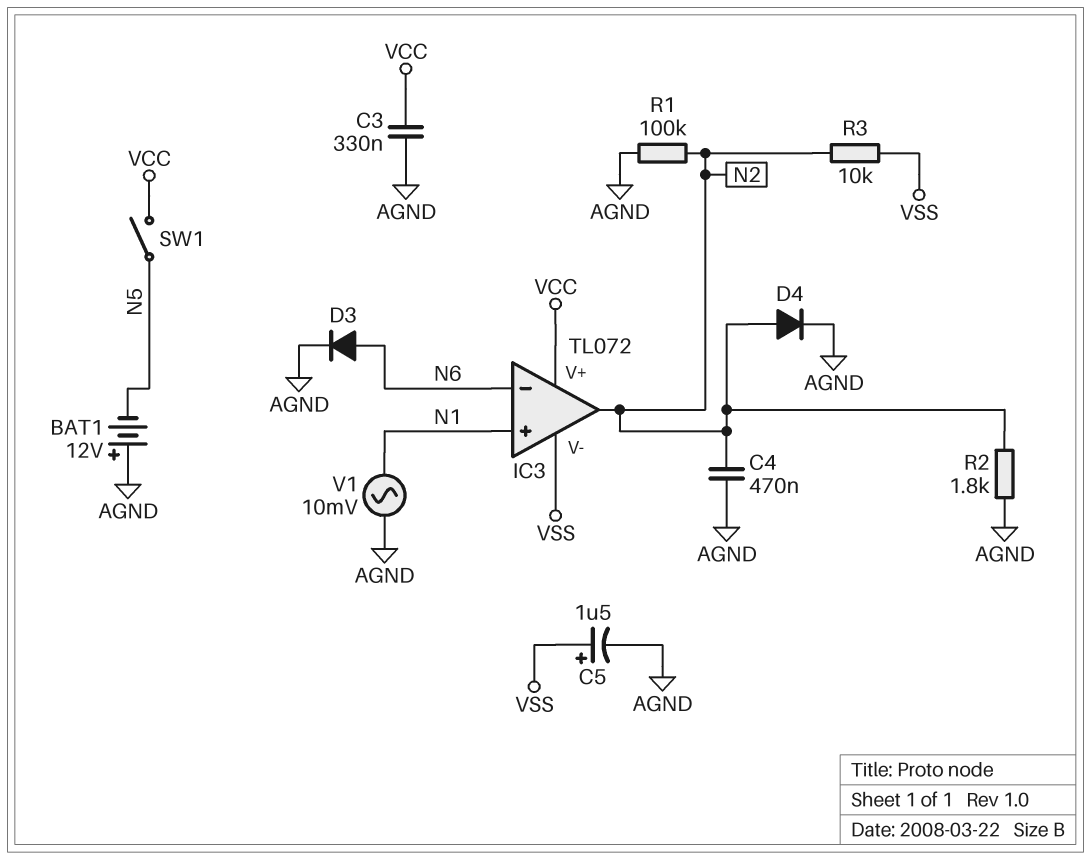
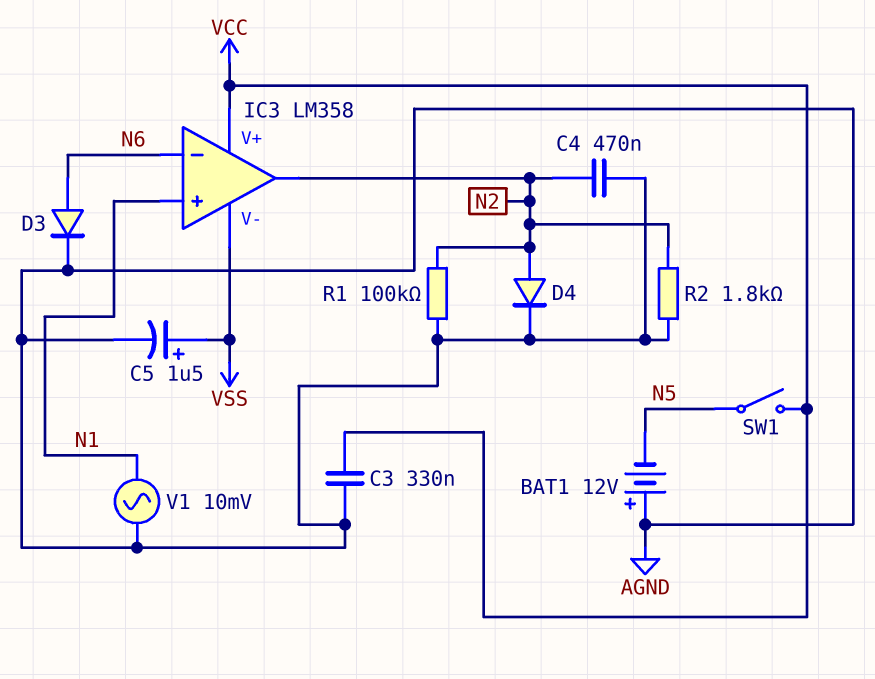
IC3: TL072 -> LM358
R3: 10k (N2, VSS) -> none

